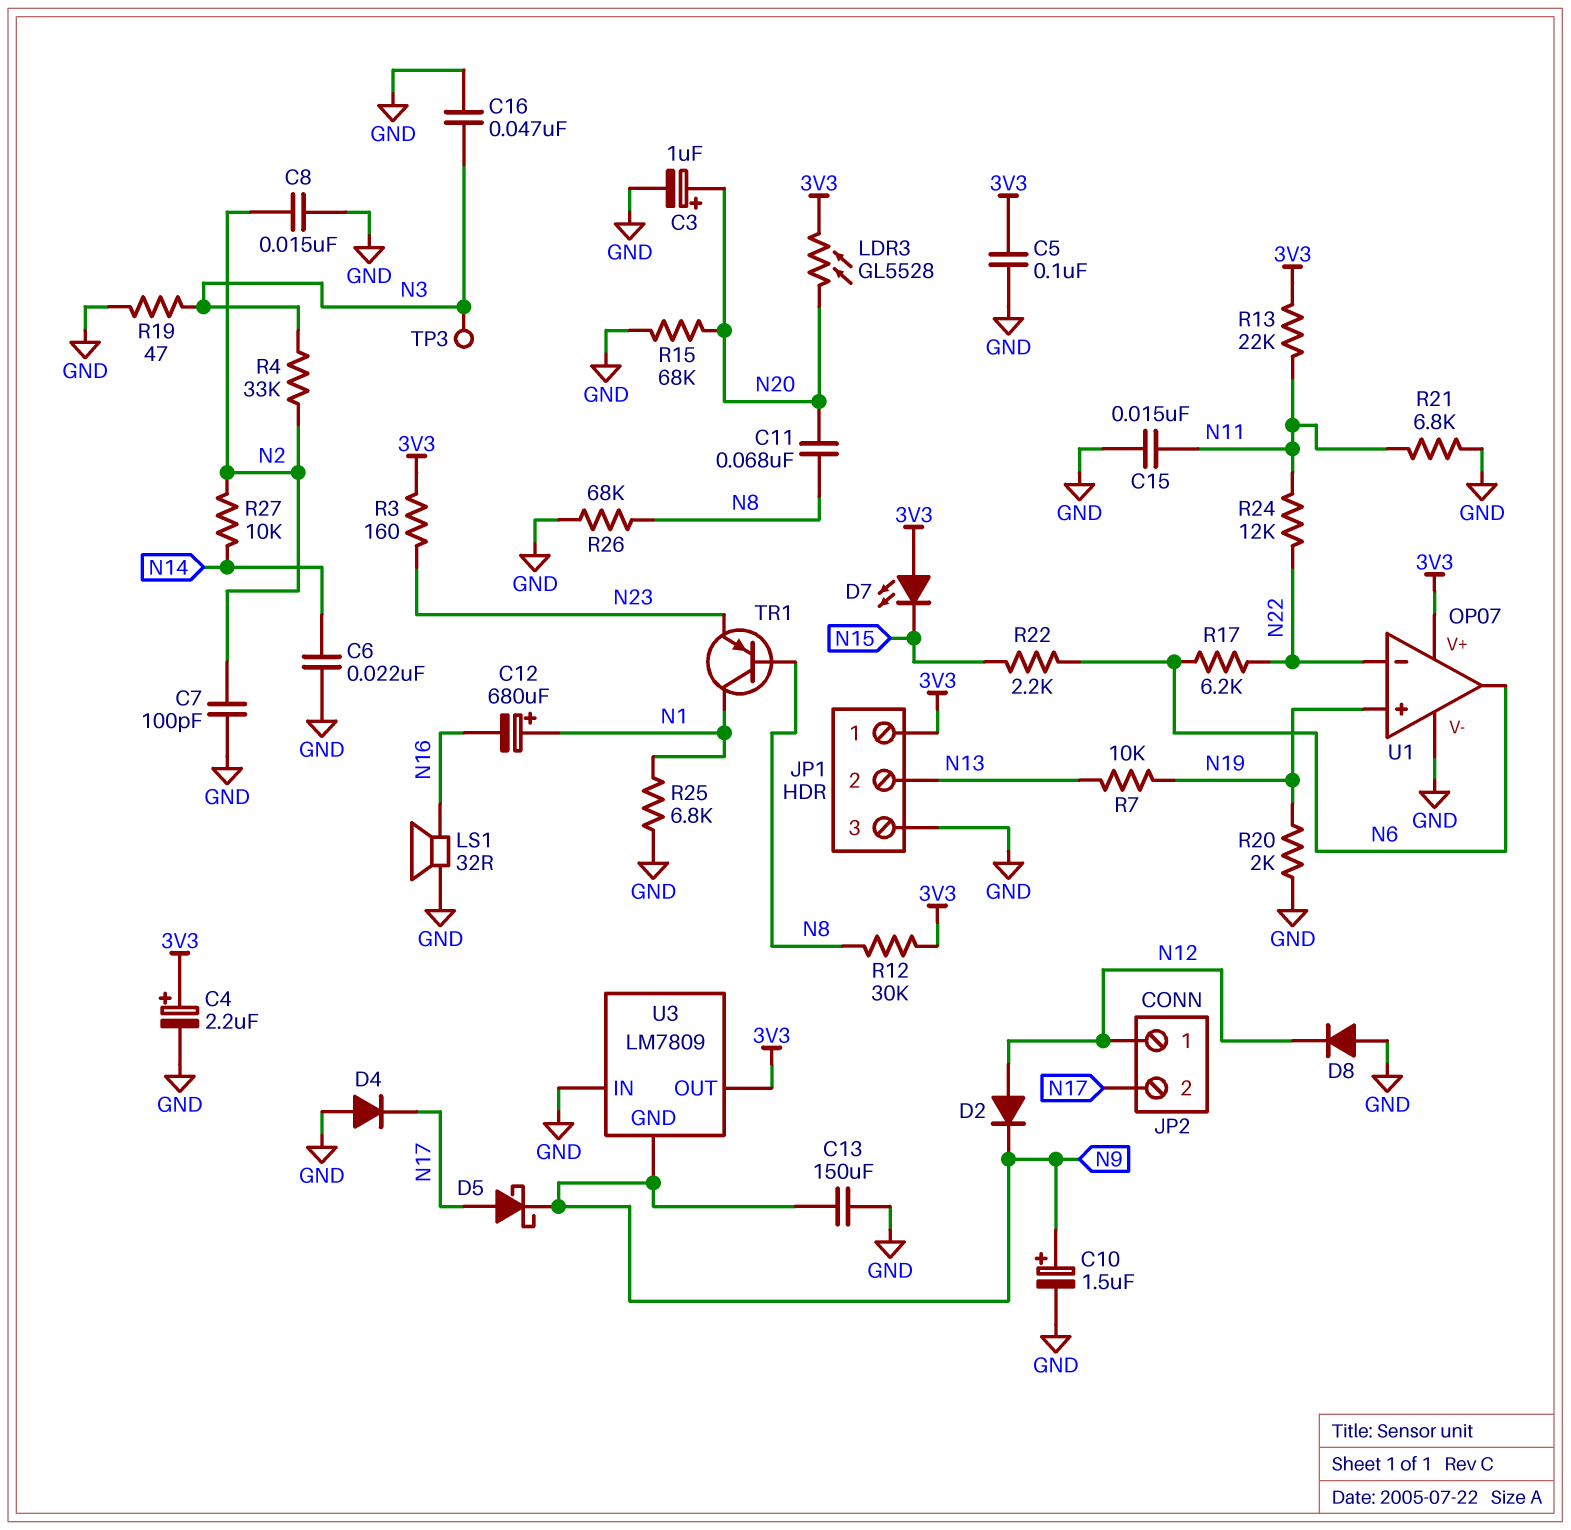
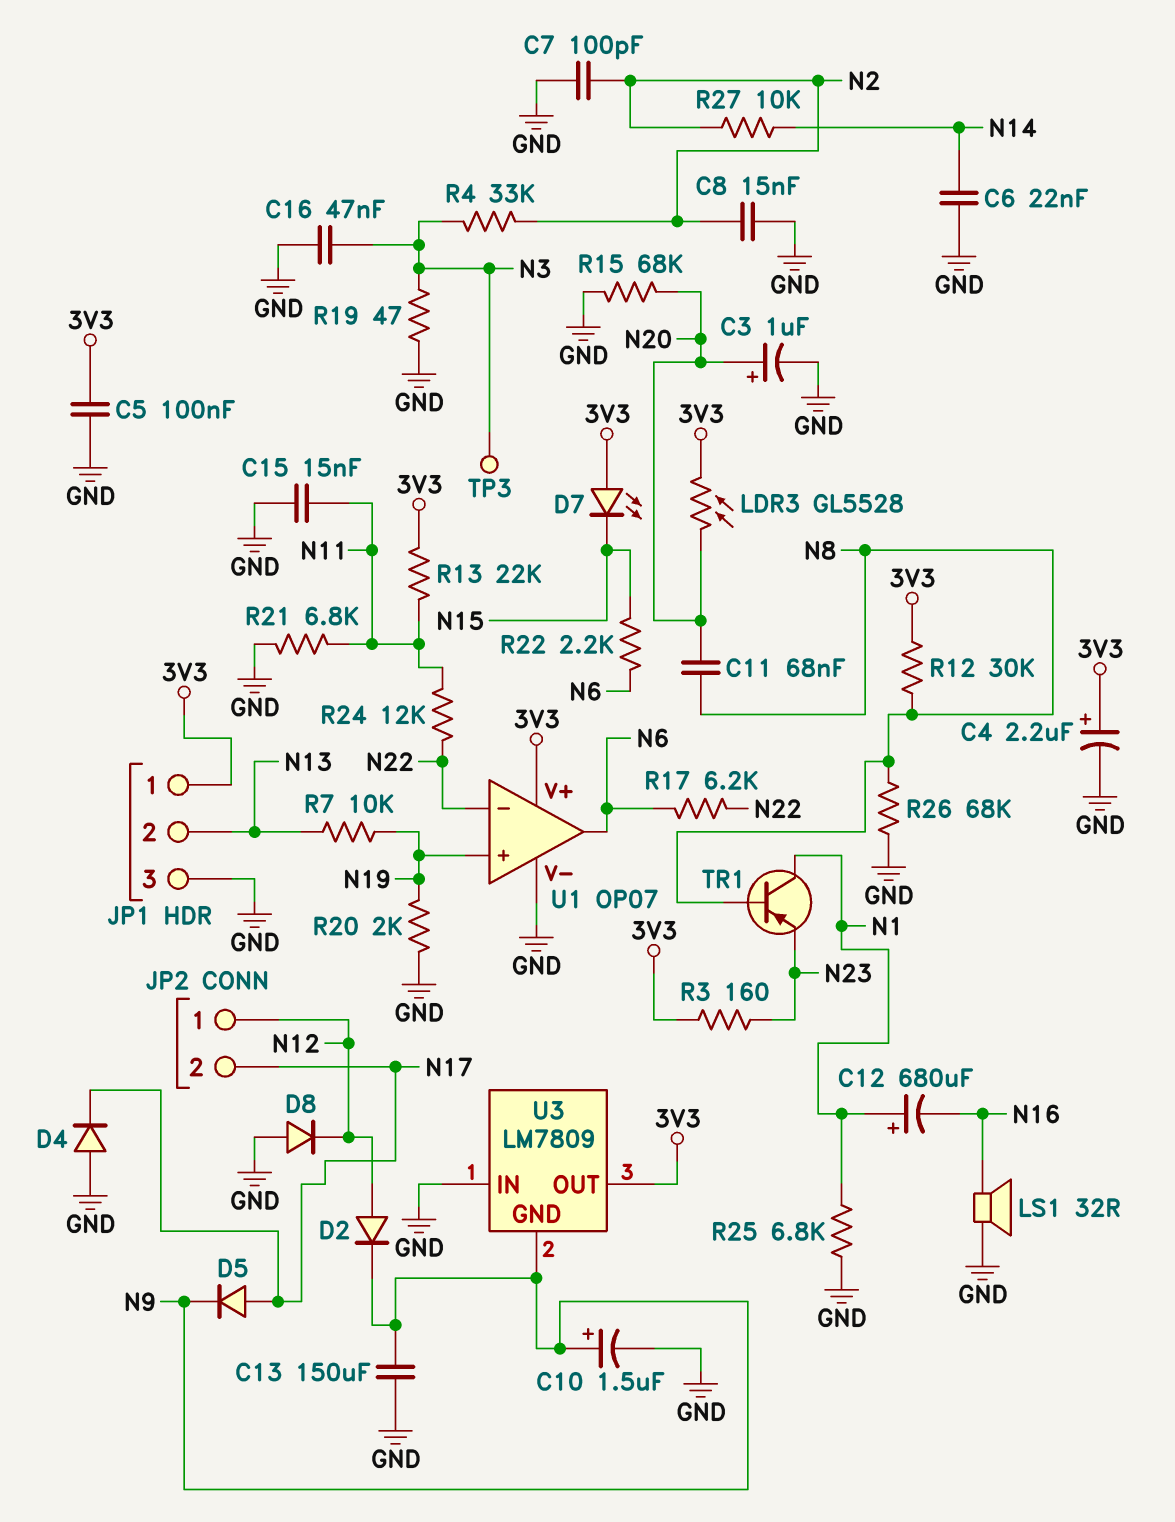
D5: schottky (A N17, K N9) -> diode (A N17, K N9)

